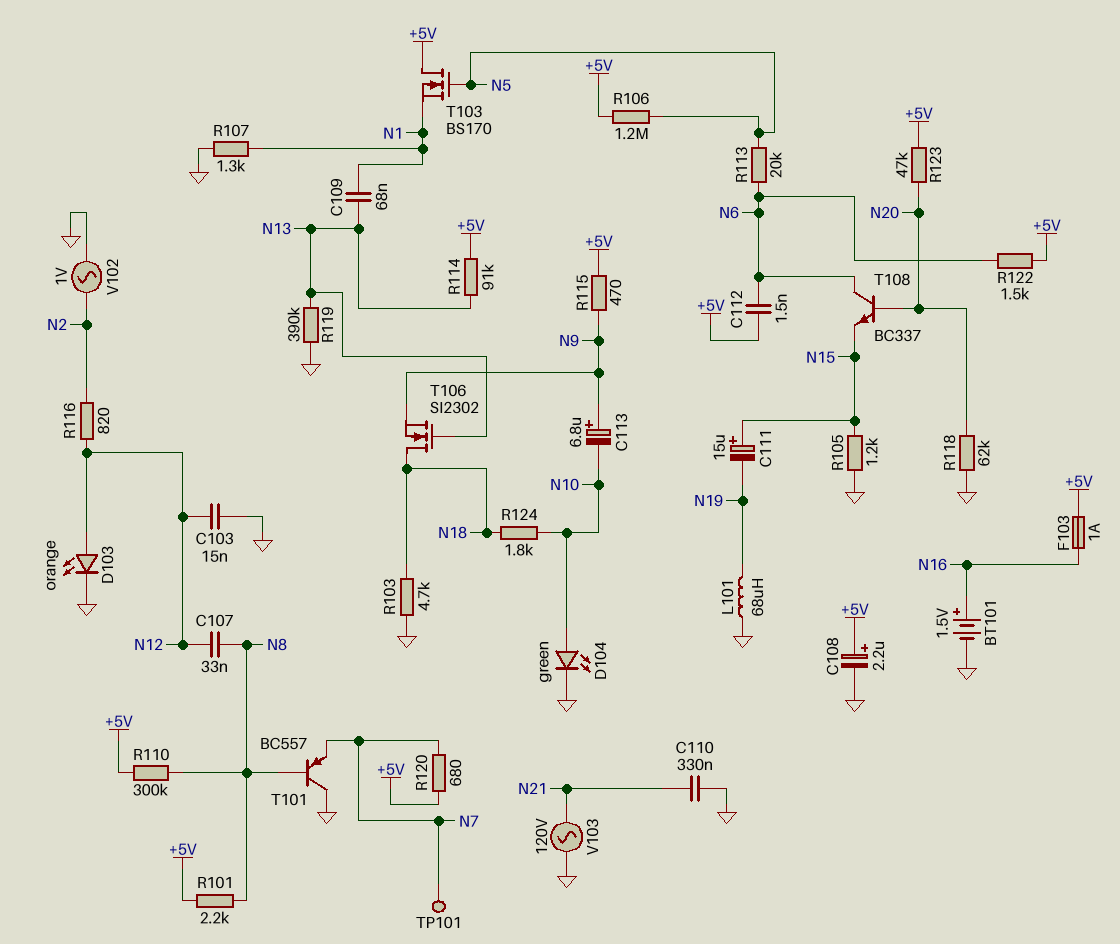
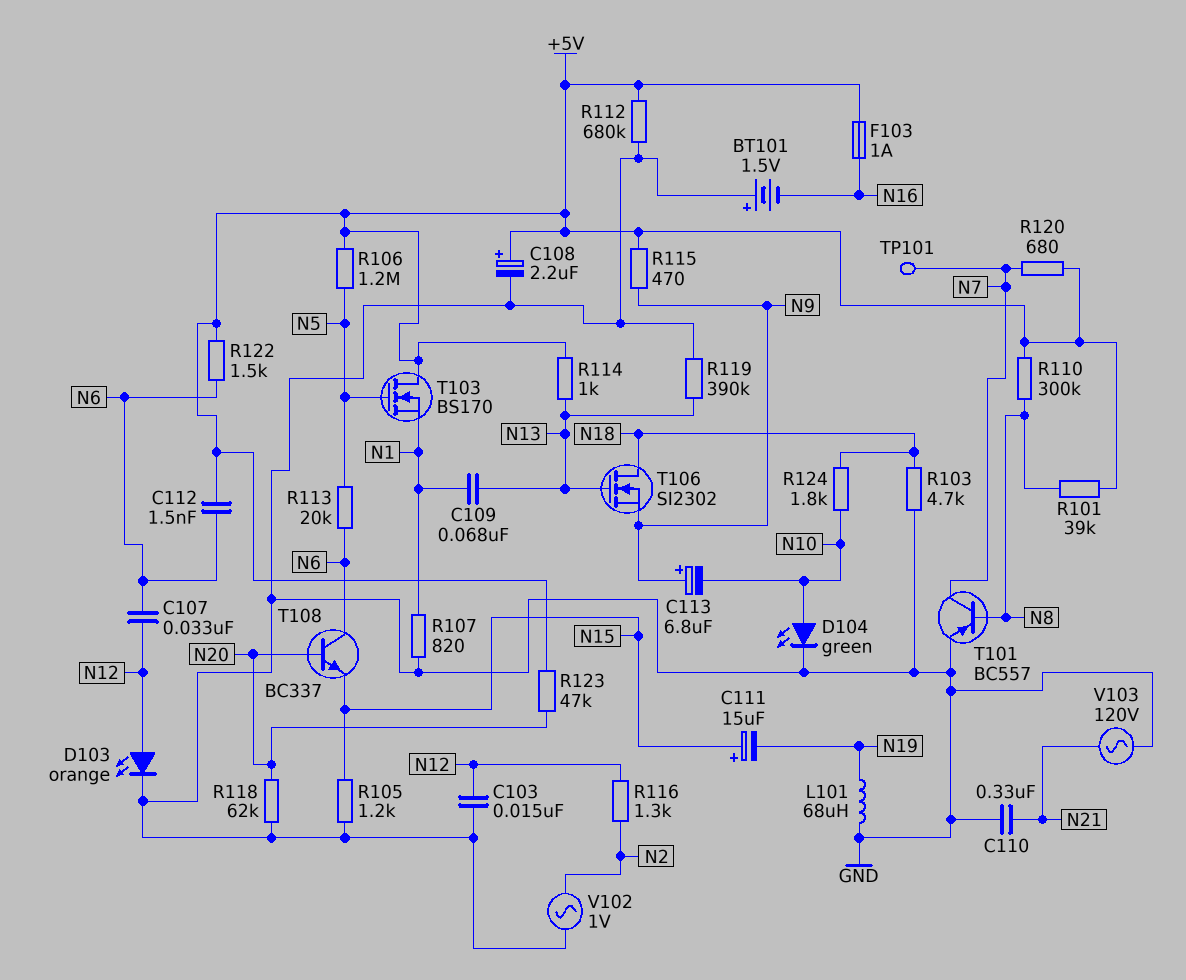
BT101: 1.5V (plus N16, minus GND) -> 1.5V (plus GND, minus N16)
C107: 33nF (N8, N12) -> 33nF (N6, N12)
R101: 2.2k (+5V, N8) -> 39k (+5V, N8)
R107: 1.3k (GND, N1) -> 820 (GND, N1)
R112: none -> 680k (+5V, GND)
R114: 91k (+5V, N13) -> 1k (+5V, N13)
R116: 820 (N2, N12) -> 1.3k (N2, N12)
T101: PNP BC557 (B N8, C GND, E N7) -> PNP BC557 (B N8, C N7, E GND)

